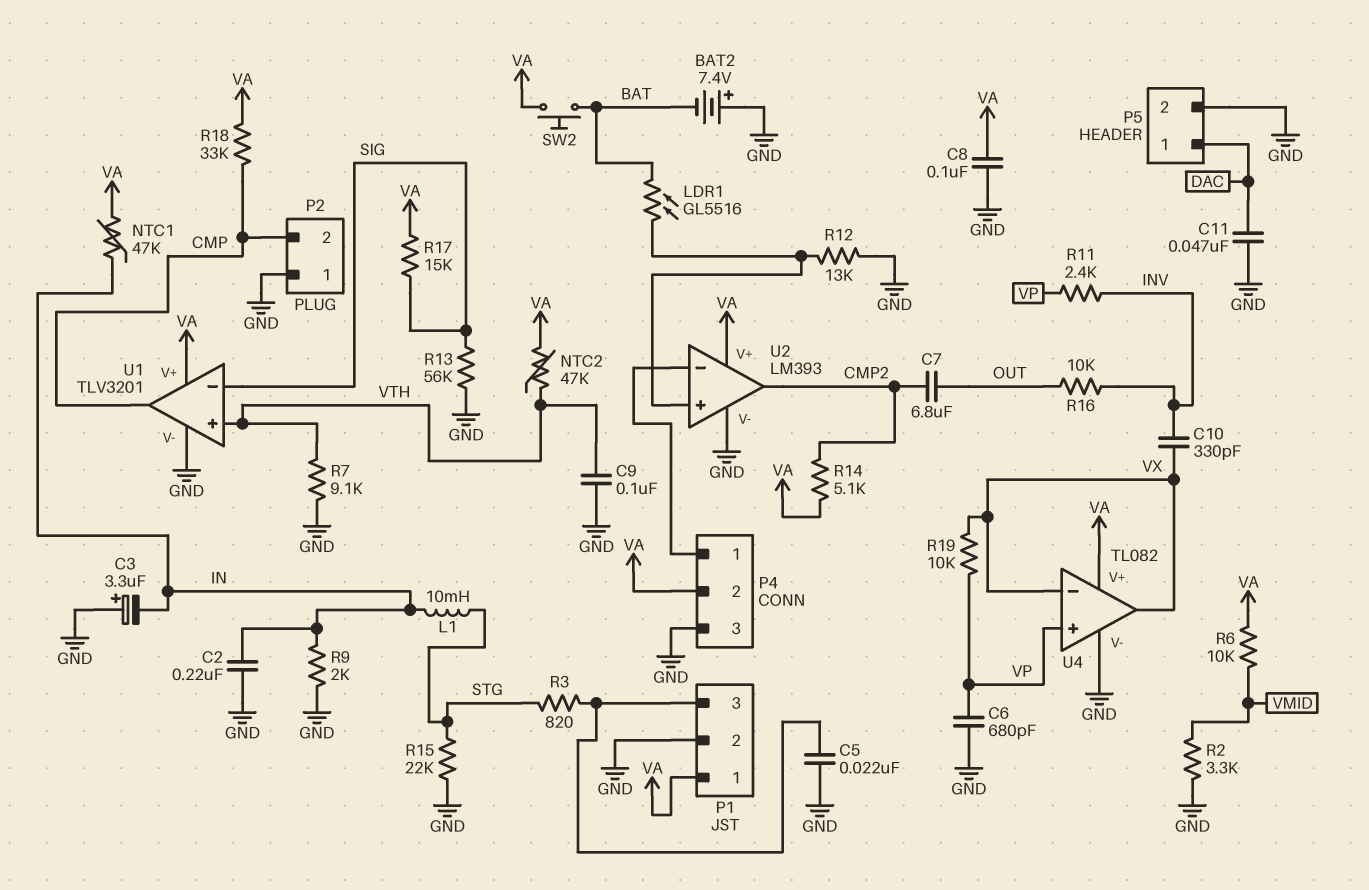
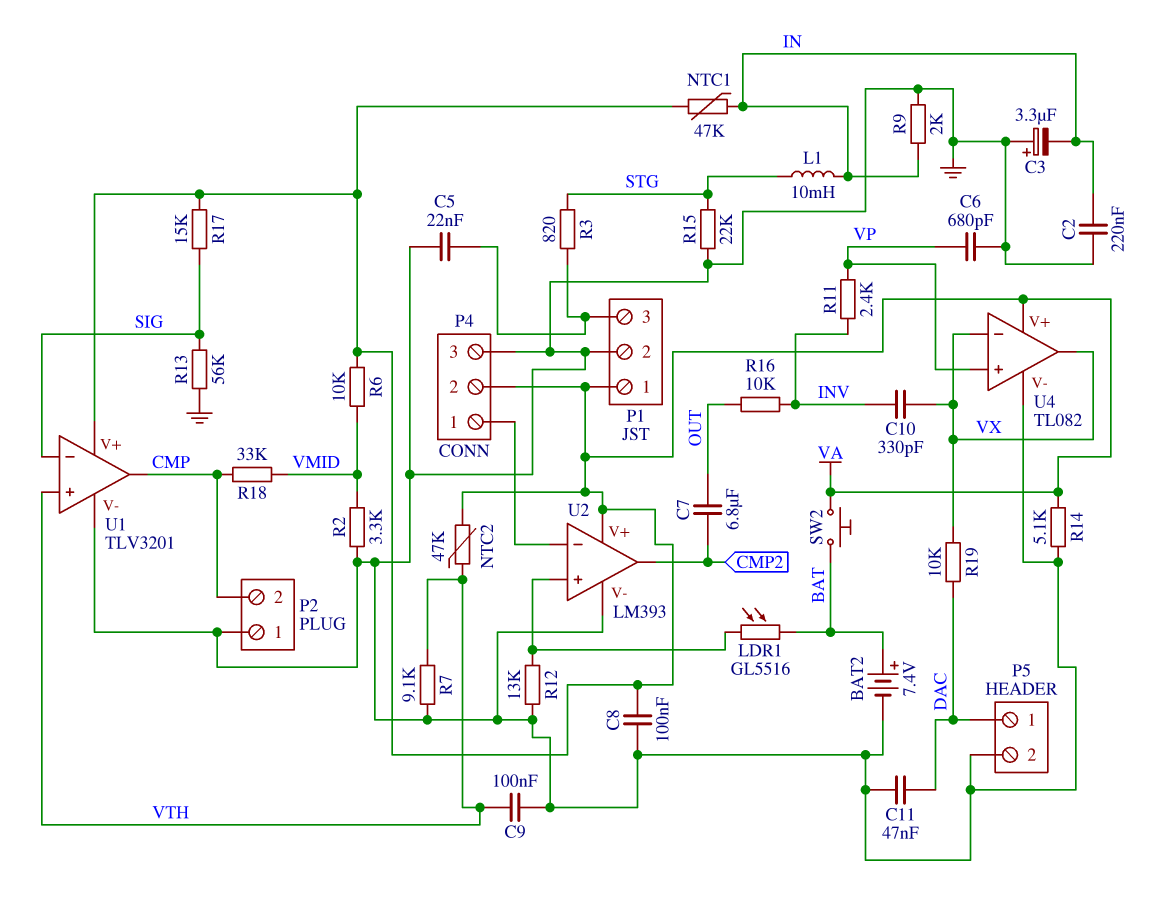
BAT2: 7.4V (plus GND, minus BAT) -> 7.4V (plus BAT, minus GND)
R14: 5.1k (CMP2, VA) -> 5.1k (GND, VA)
R18: 33k (CMP, VA) -> 33k (CMP, VMID)
R19: 10k (VP, VX) -> 10k (DAC, VX)

